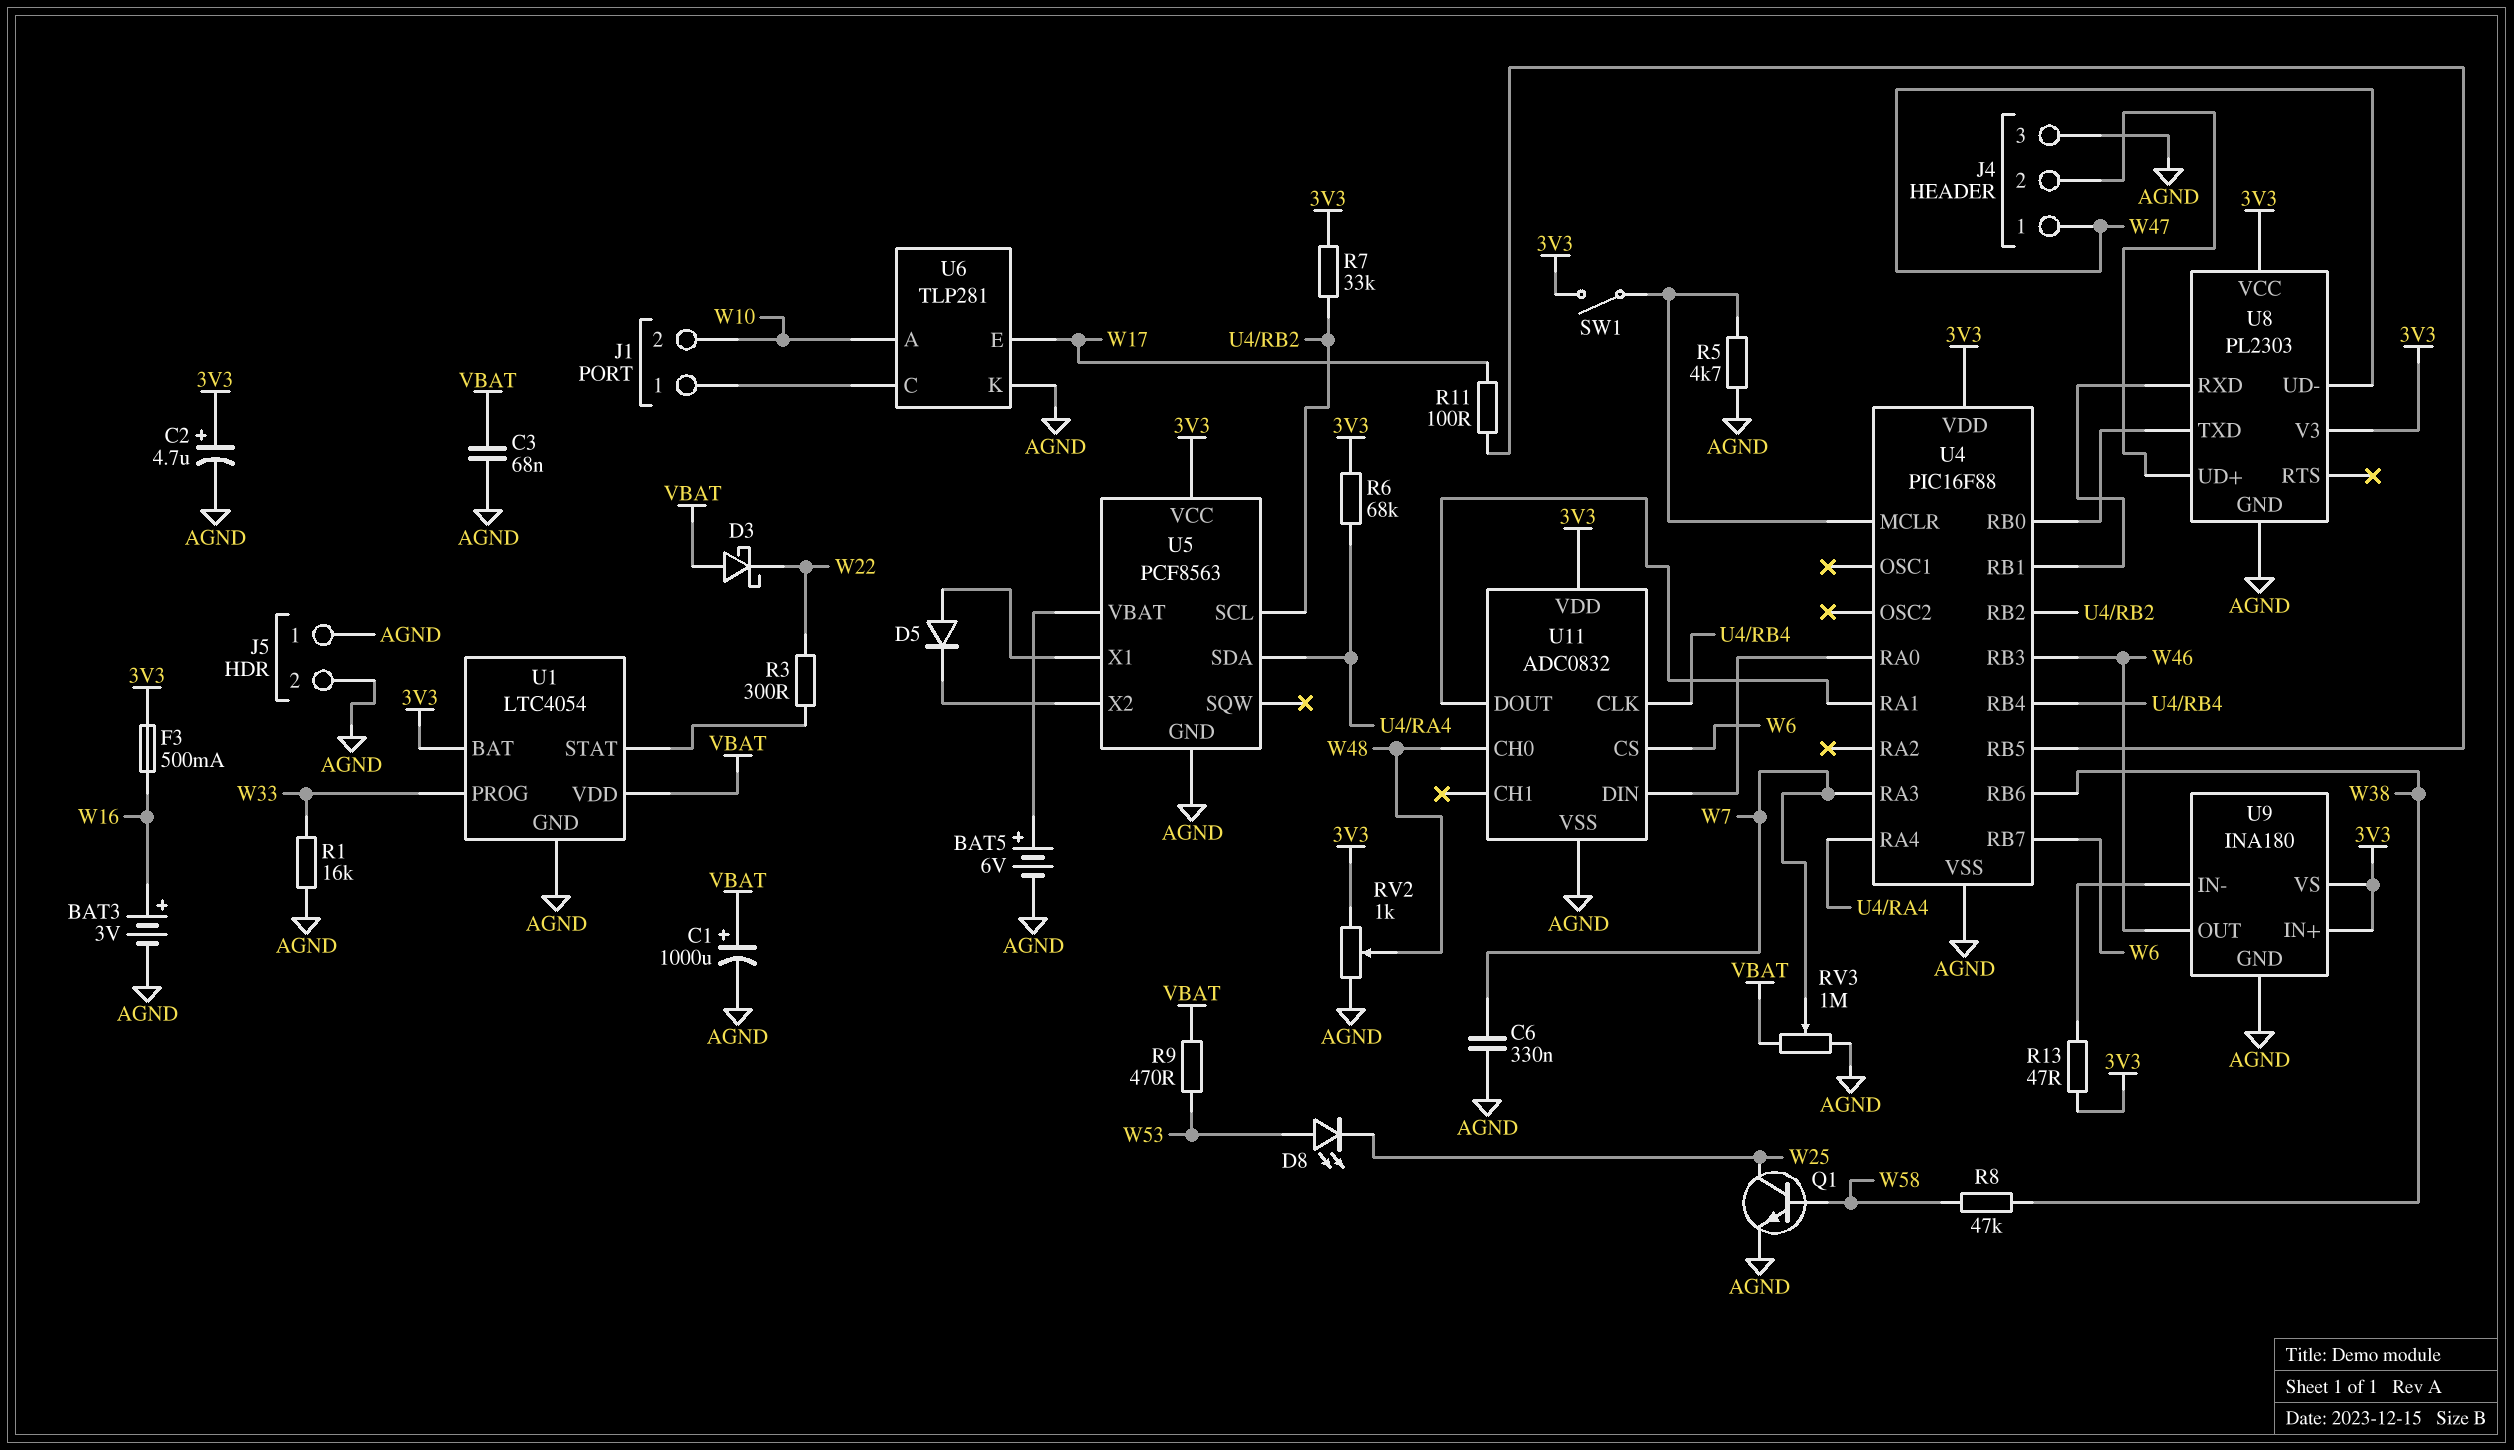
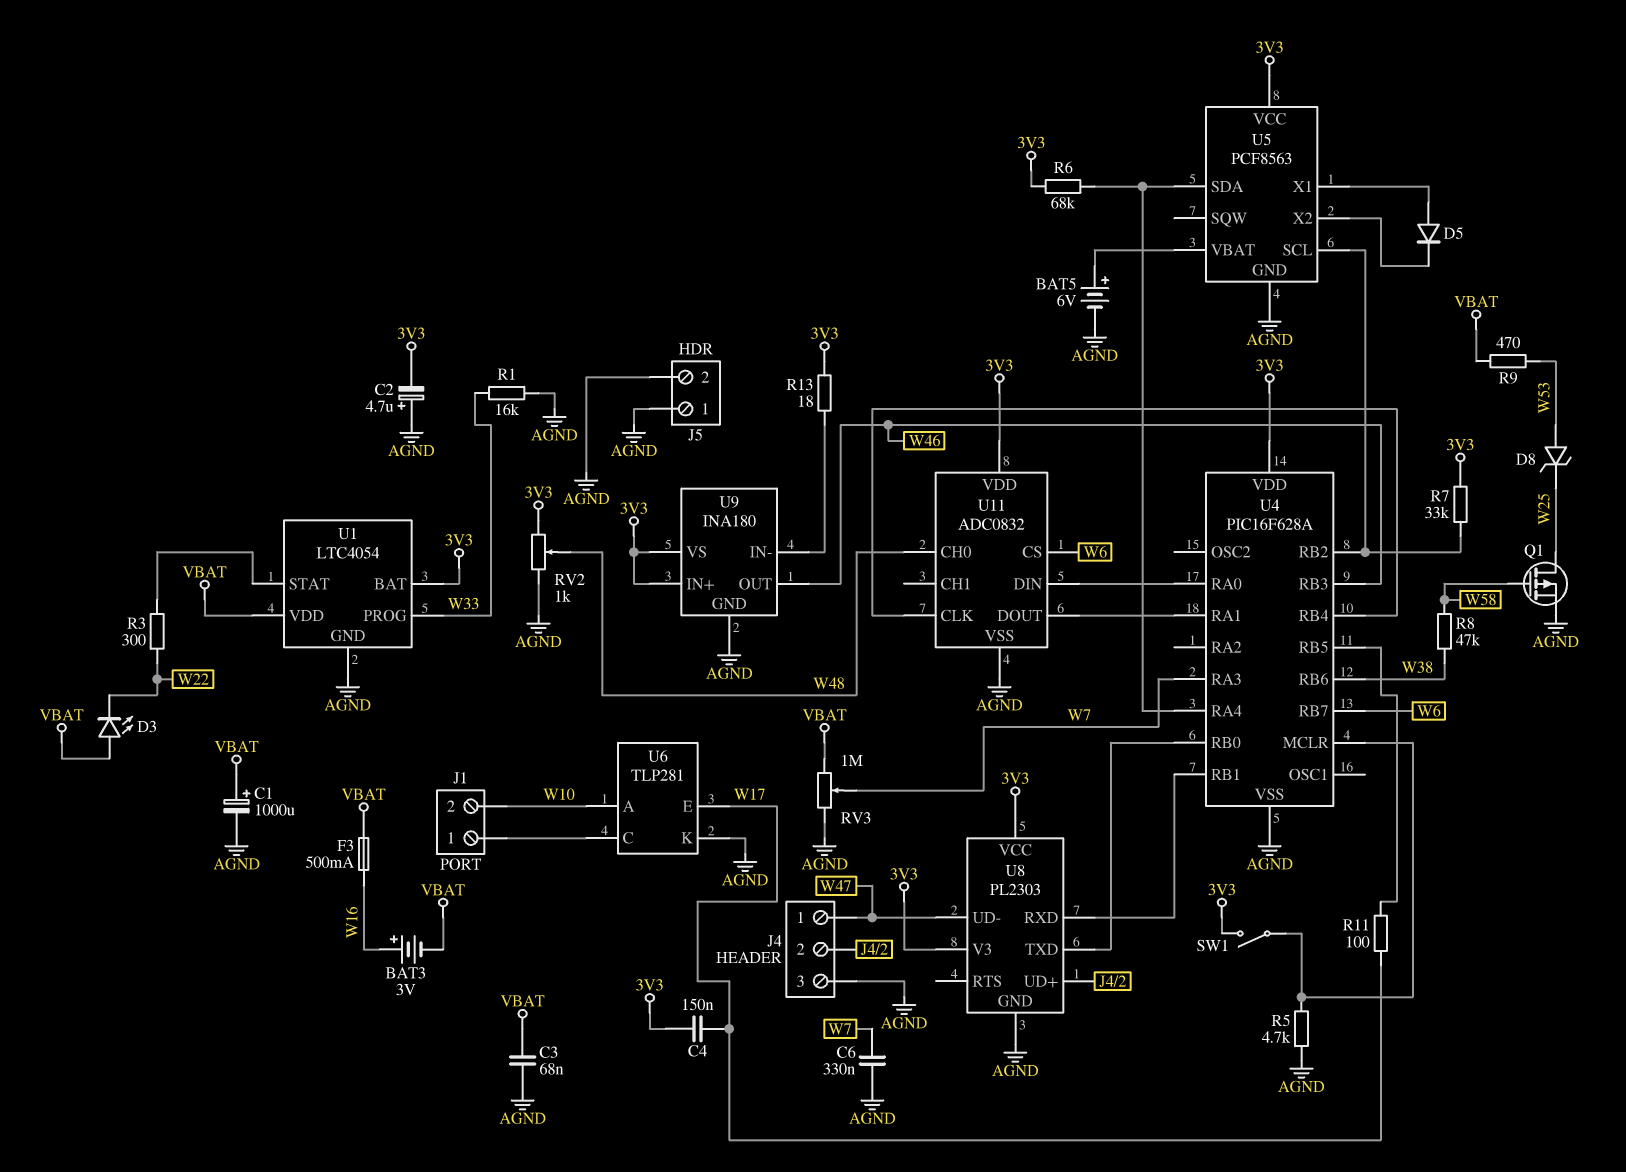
BAT3: 3V (plus W16, minus AGND) -> 3V (plus W16, minus VBAT)
C2: 4.7uF (plus 3V3, minus AGND) -> 4.7uF (plus AGND, minus 3V3)
C4: none -> 150nF (3V3, W17)
D3: schottky (A VBAT, K W22) -> LED (A VBAT, K W22)
D8: LED (A W53, K W25) -> zener (A W53, K W25)
F3: 500mA (3V3, W16) -> 500mA (VBAT, W16)
Q1: NPN (B W58, C W25, E AGND) -> PMOS (G W58, D W25, S AGND)
R13: 47 (3V3, U9/IN-) -> 18 (3V3, U9/IN-)
U4: PIC16F88 -> PIC16F628A

